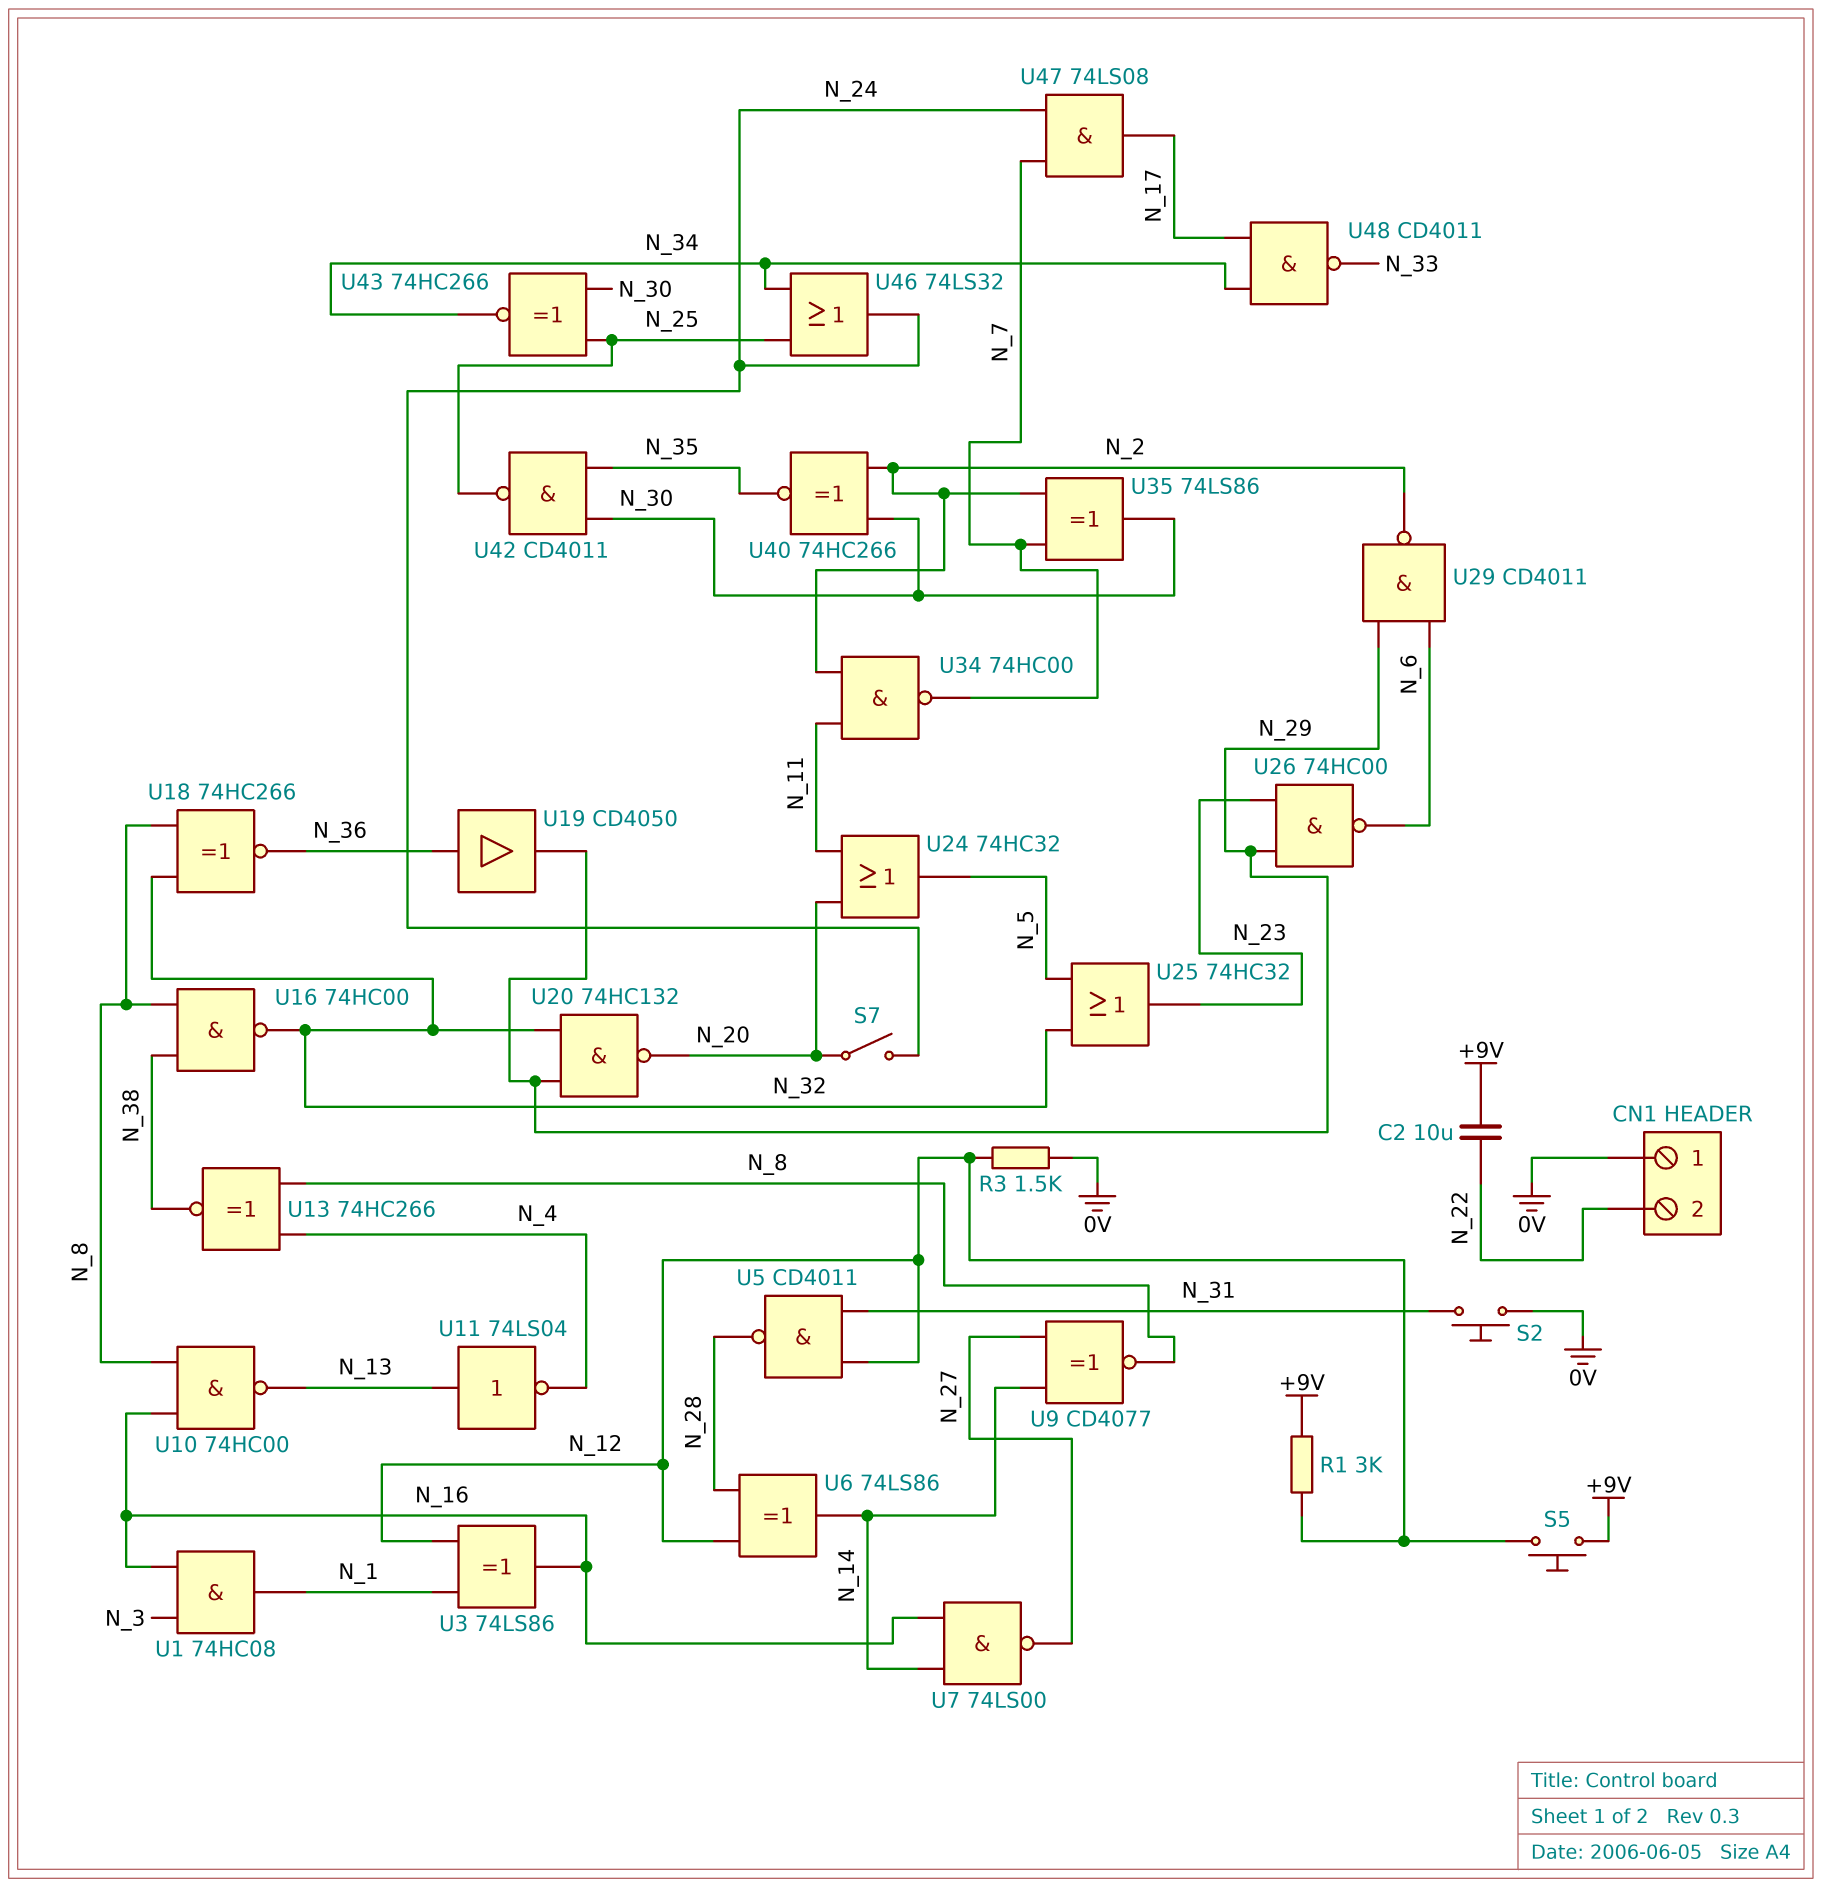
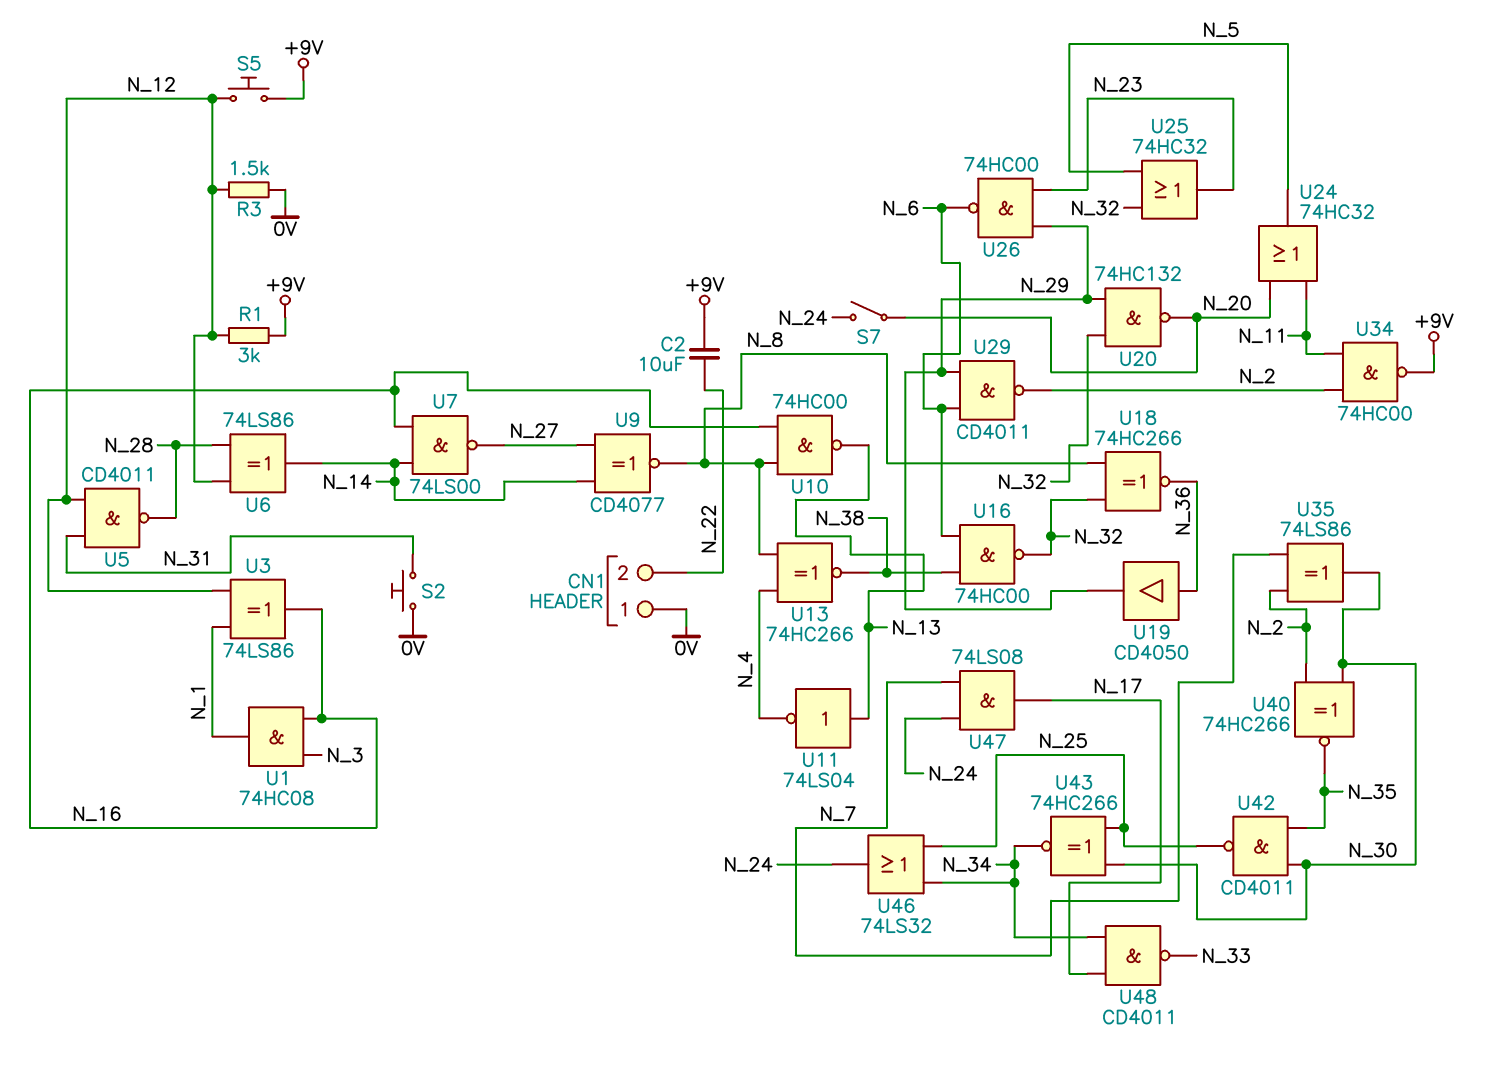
U16: NAND 74HC00 (in N_8, in N_38, out N_32) -> NAND 74HC00 (in N_6, in N_38, out N_32)
U34: NAND 74HC00 (in N_2, in N_11, out N_7) -> NAND 74HC00 (in N_2, in N_11, out +9V)

